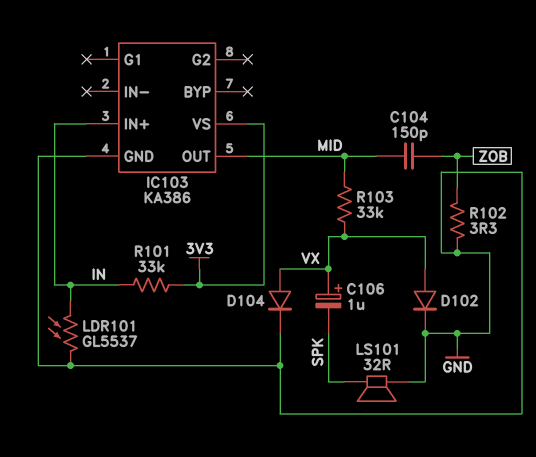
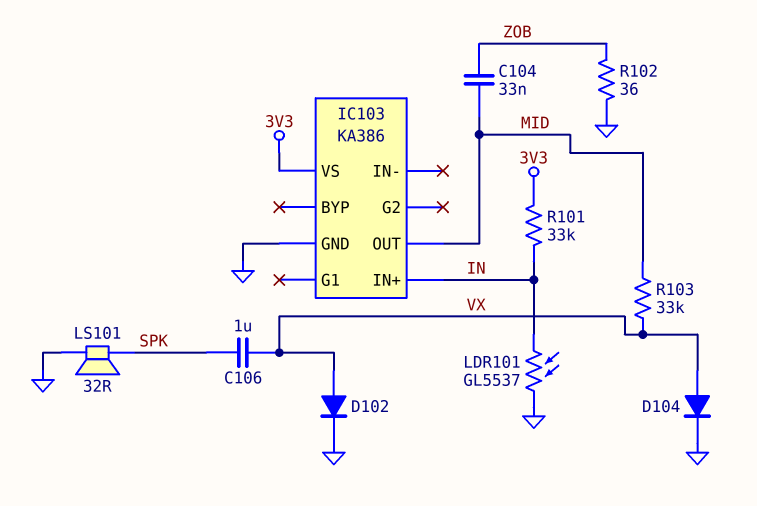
C104: 150pF (MID, ZOB) -> 33nF (MID, ZOB)
C106: 1uF (plus VX, minus SPK) -> 1uF (SPK, VX)
R102: 3.3 (GND, ZOB) -> 36 (GND, ZOB)

